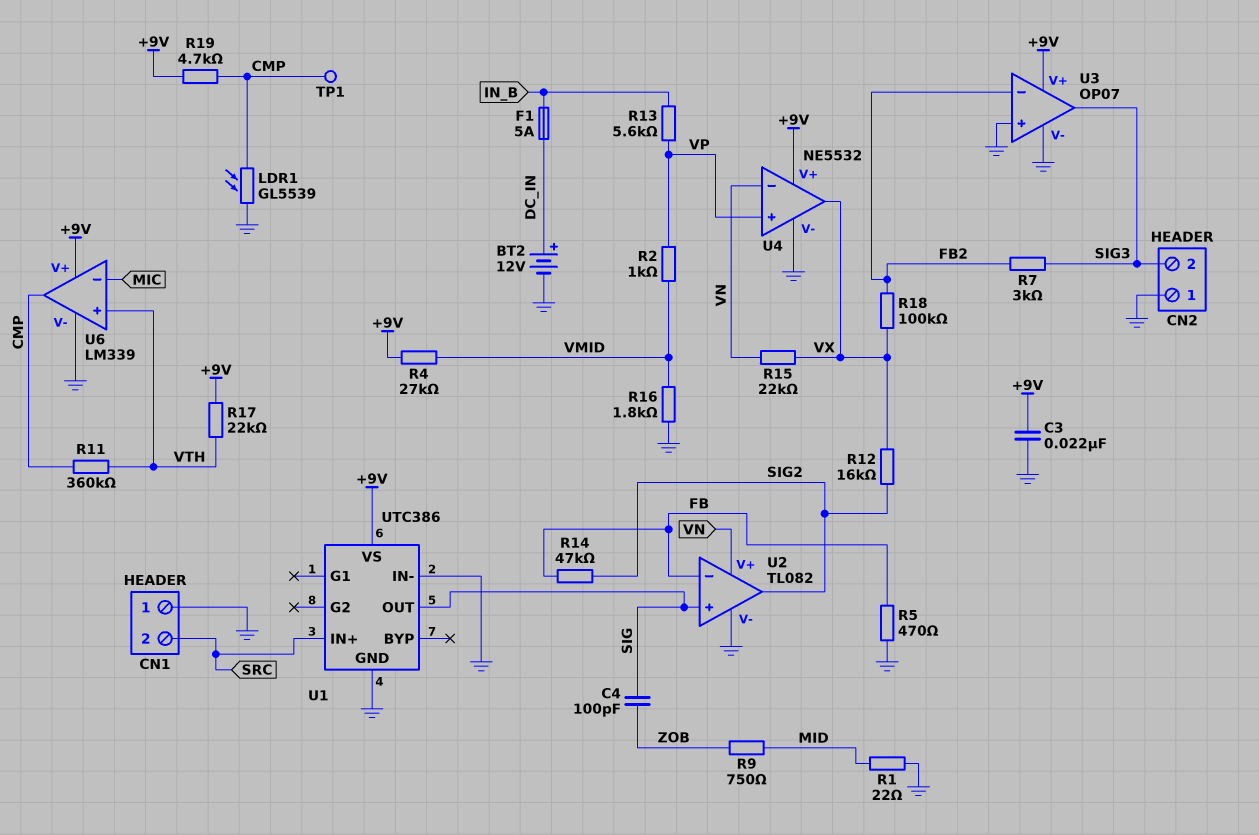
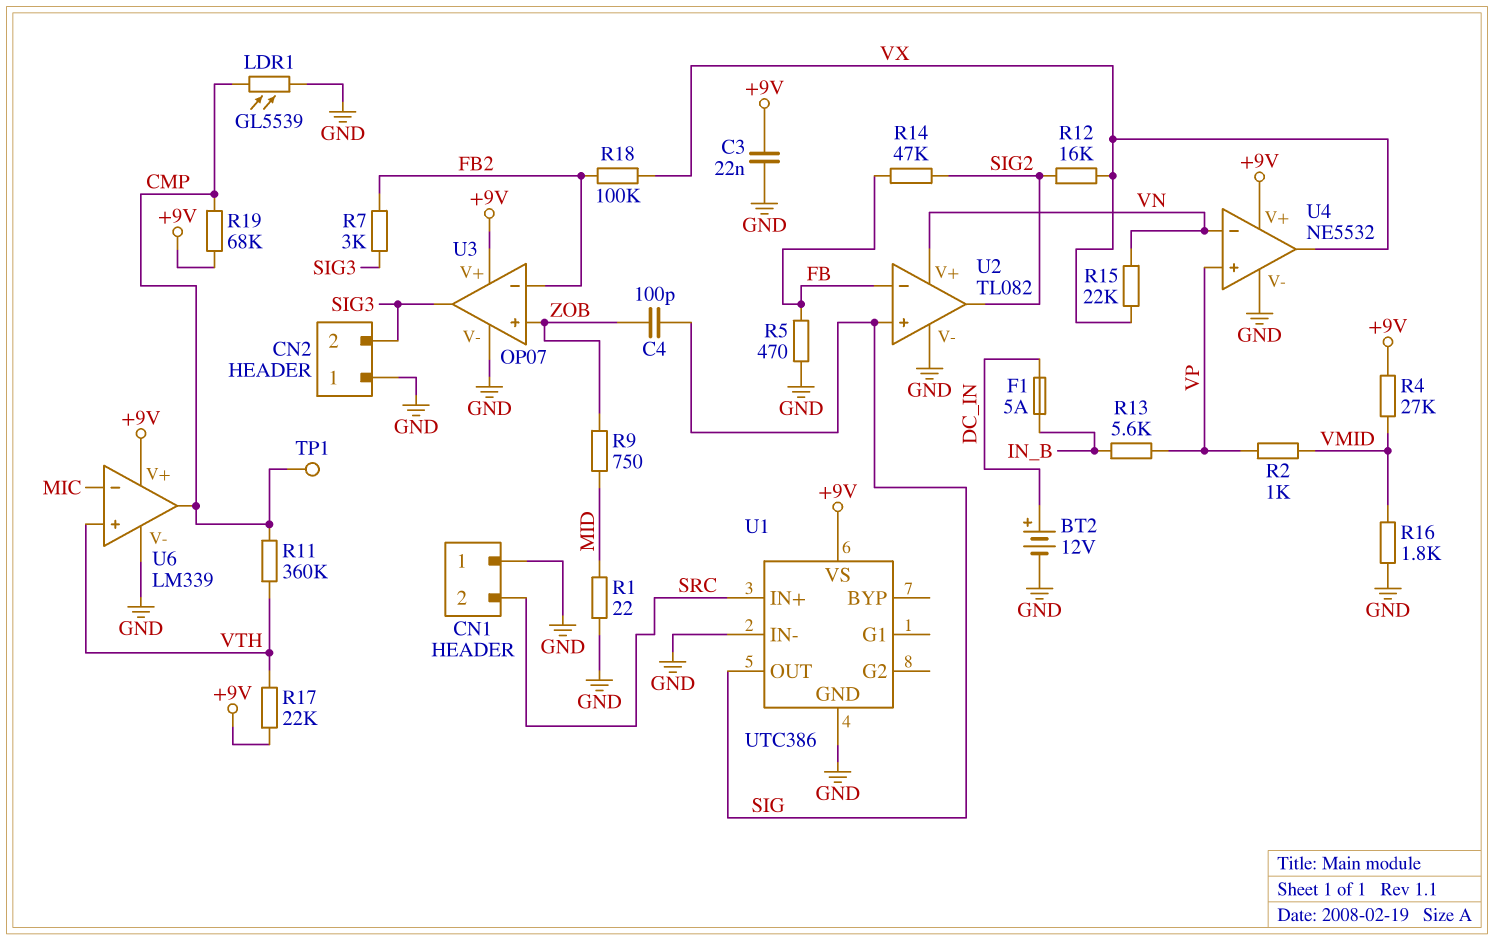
R19: 4.7k (+9V, CMP) -> 68k (+9V, CMP)
U3 pin in+: GND -> ZOB

